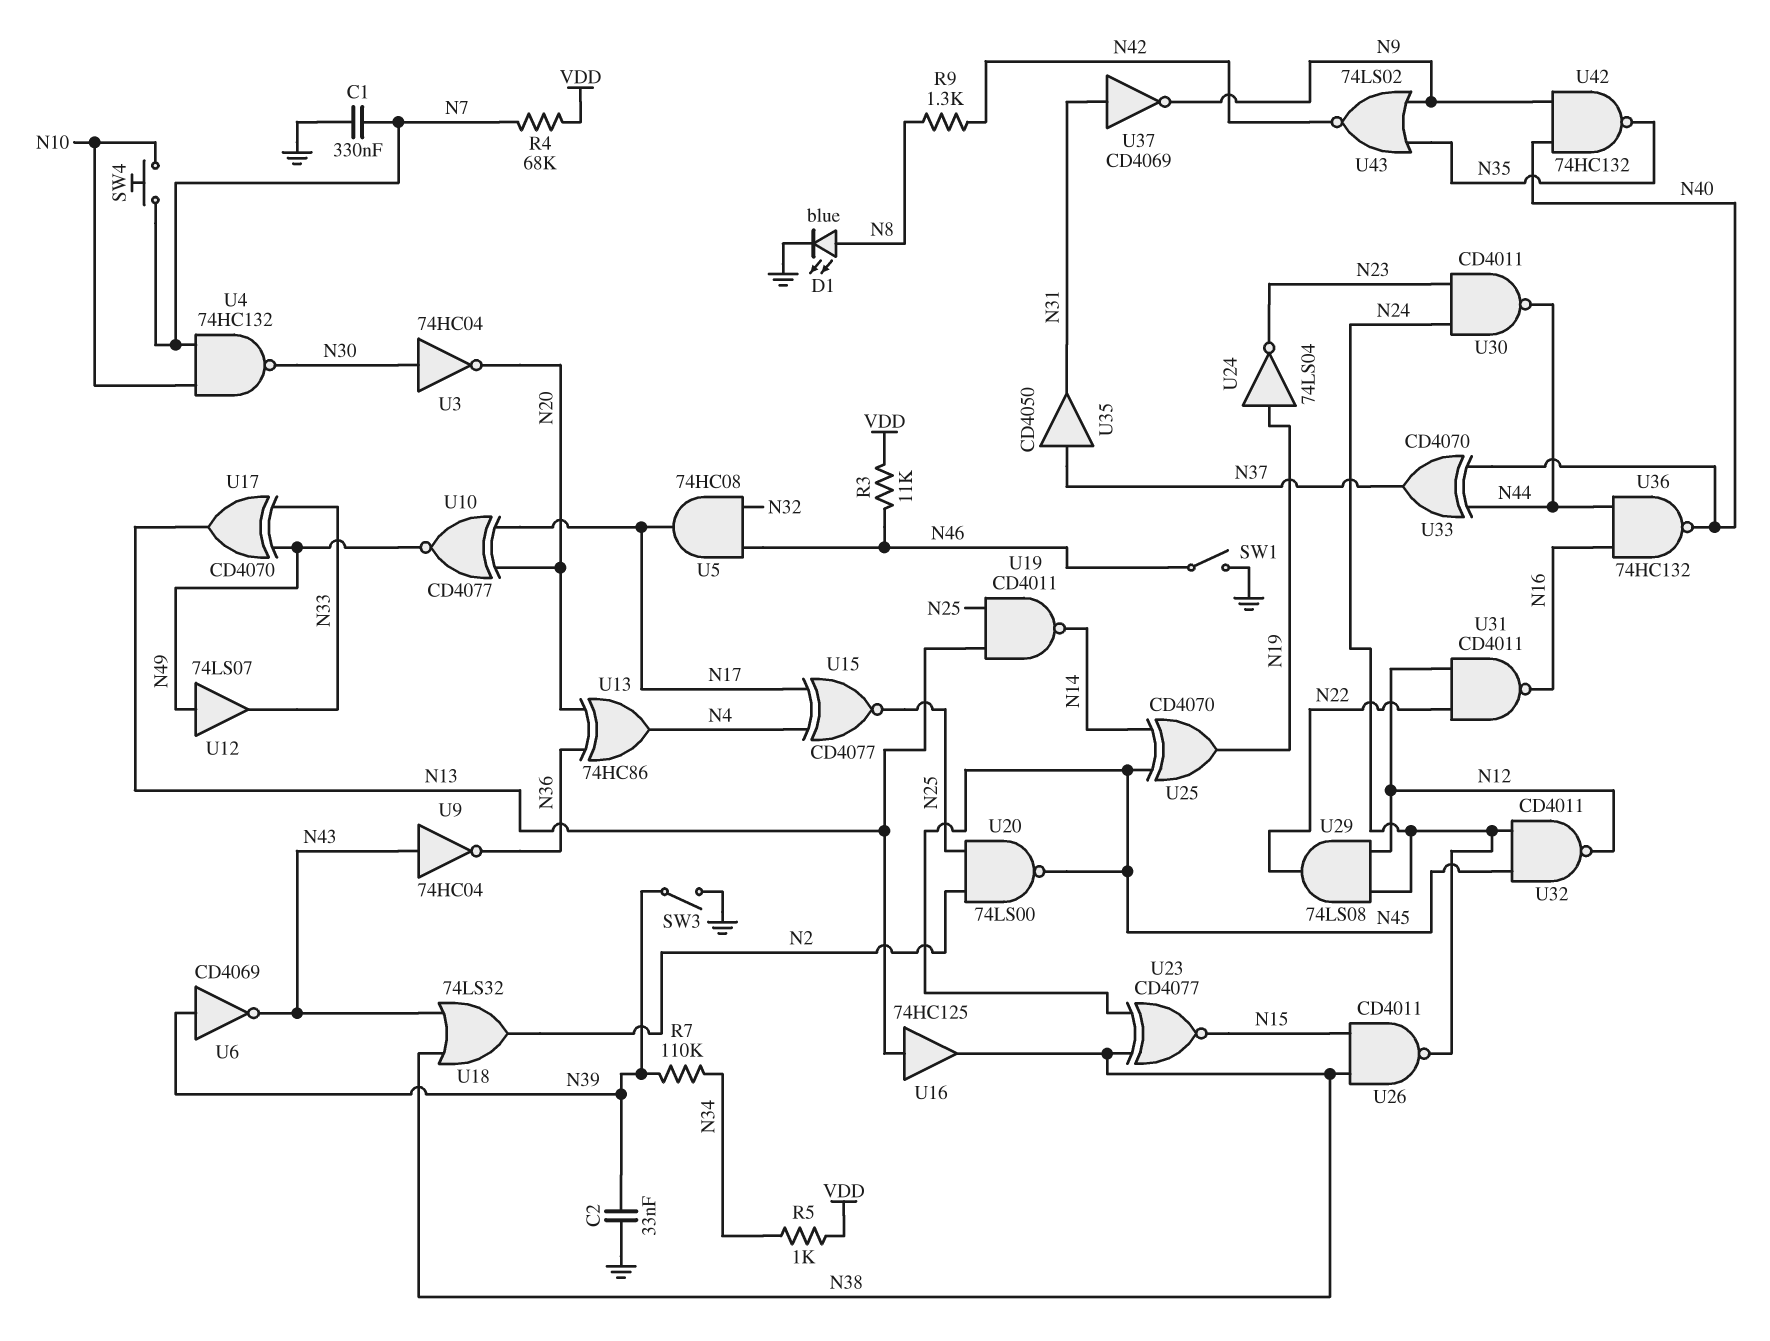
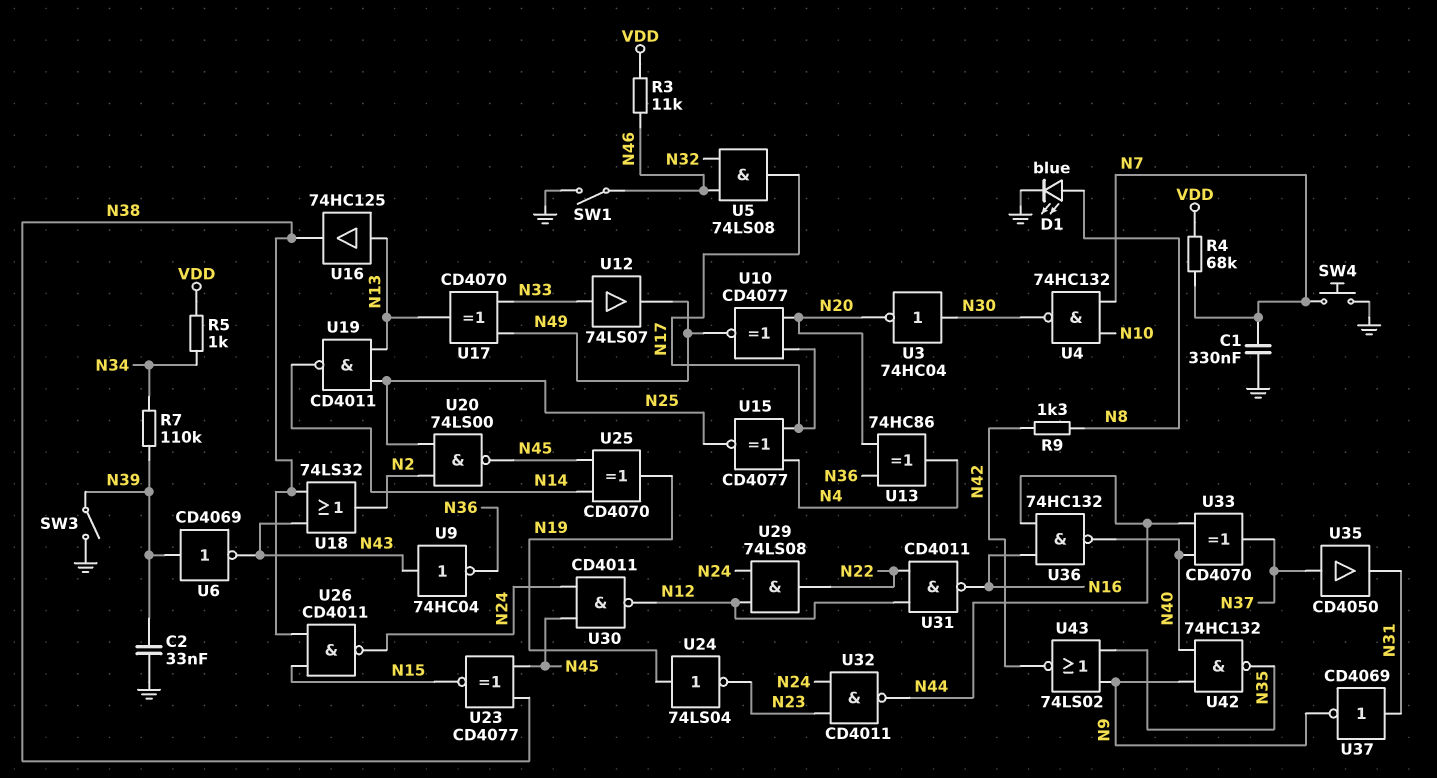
SW4: button (N7, N10) -> button (GND, N7)
U5: AND 74HC08 (in N32, in N46, out N17) -> AND 74LS08 (in N32, in N46, out N17)
U12: buffer 74LS07 (in N49, out N33) -> buffer 74LS07 (in N33, out N49)
U30: NAND CD4011 (in N23, in N24, out N44) -> NAND CD4011 (in N24, in N45, out N12)
U32: NAND CD4011 (in N24, in N45, out N12) -> NAND CD4011 (in N23, in N24, out N44)

